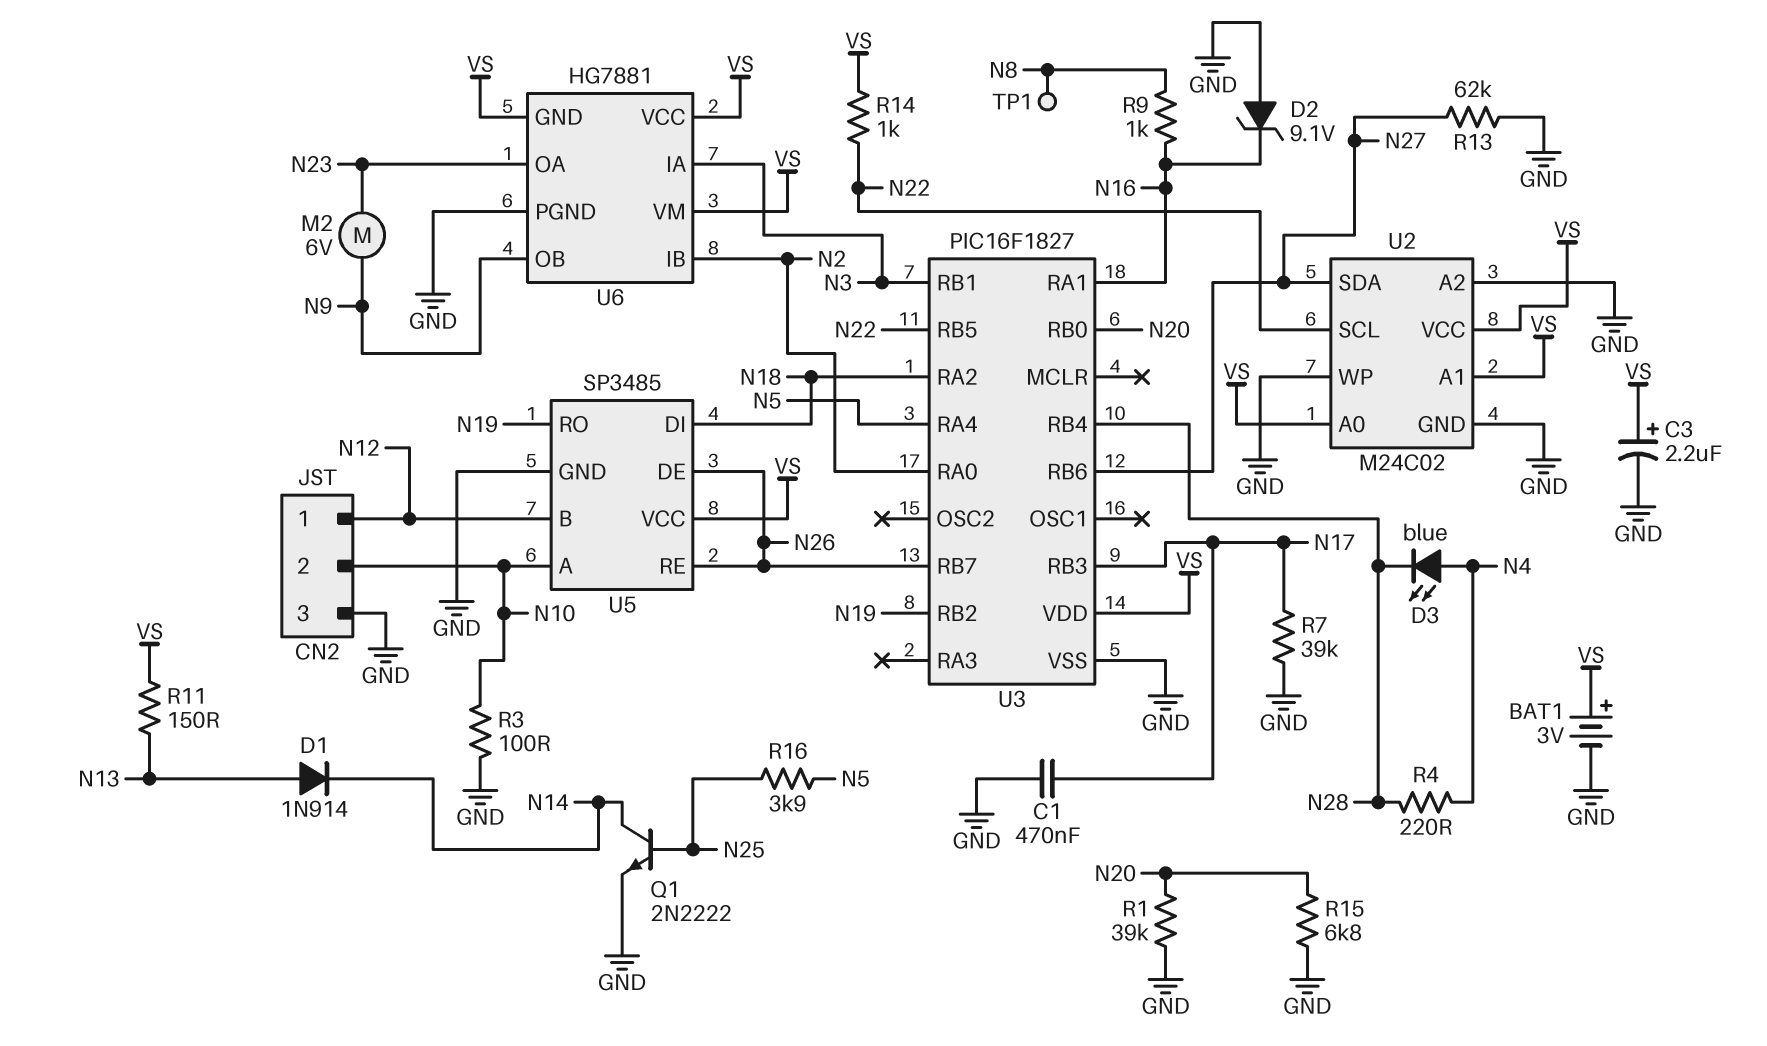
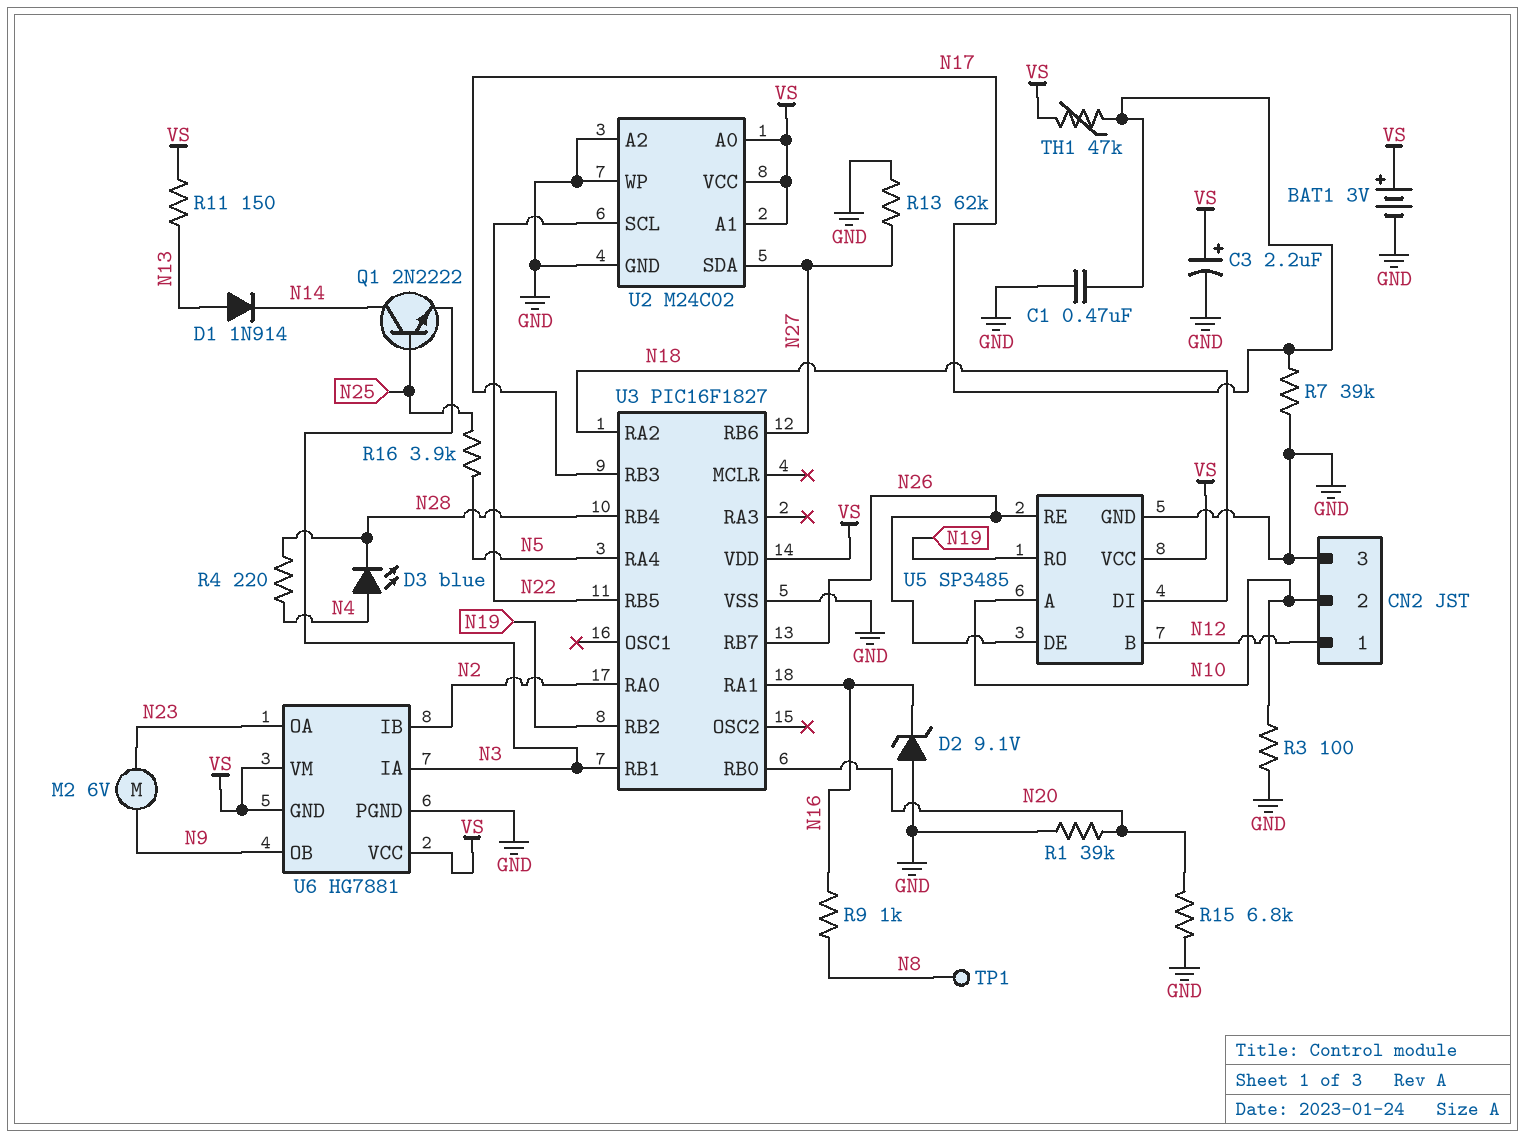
Q1: NPN 2N2222 (B N25, C N14, E GND) -> NPN 2N2222 (B N25, C N14, E N3)
R14: 1k (N22, VS) -> none
TH1: none -> 47k (N17, VS)

